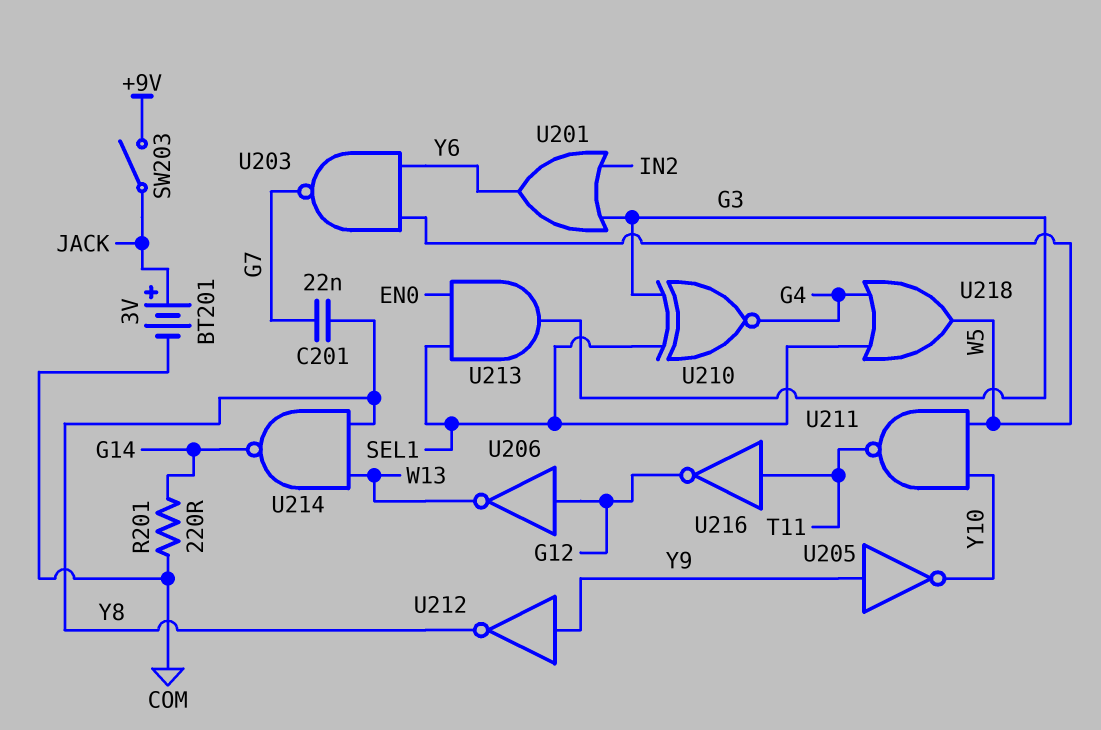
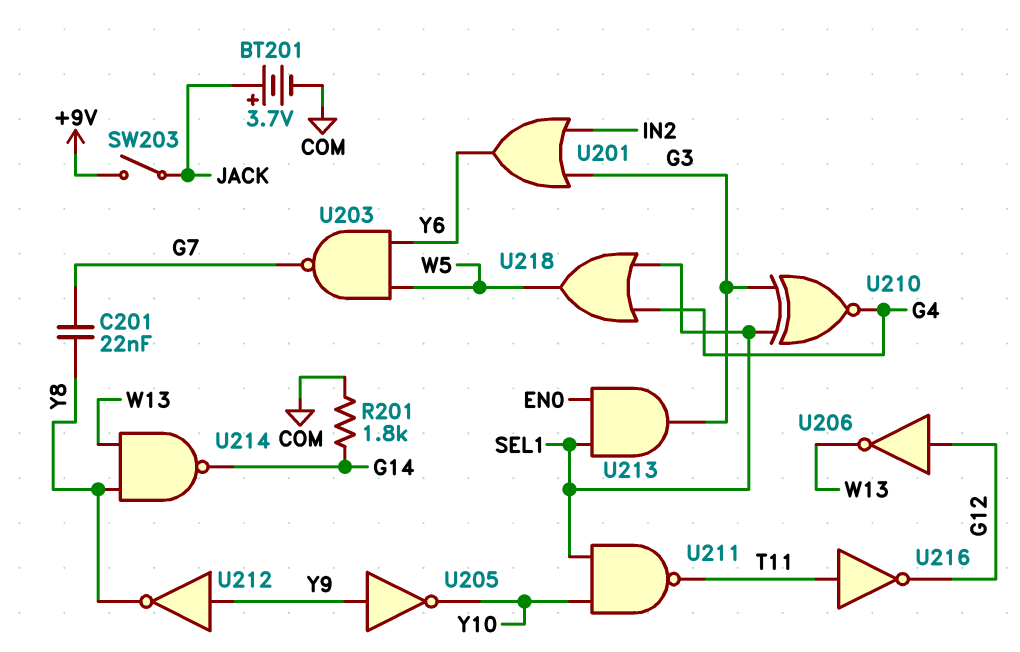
BT201: 3V (plus JACK, minus COM) -> 3.7V (plus JACK, minus COM)
R201: 220 (COM, G14) -> 1.8k (COM, G14)
U211: NAND (in W5, in Y10, out T11) -> NAND (in SEL1, in Y10, out T11)

